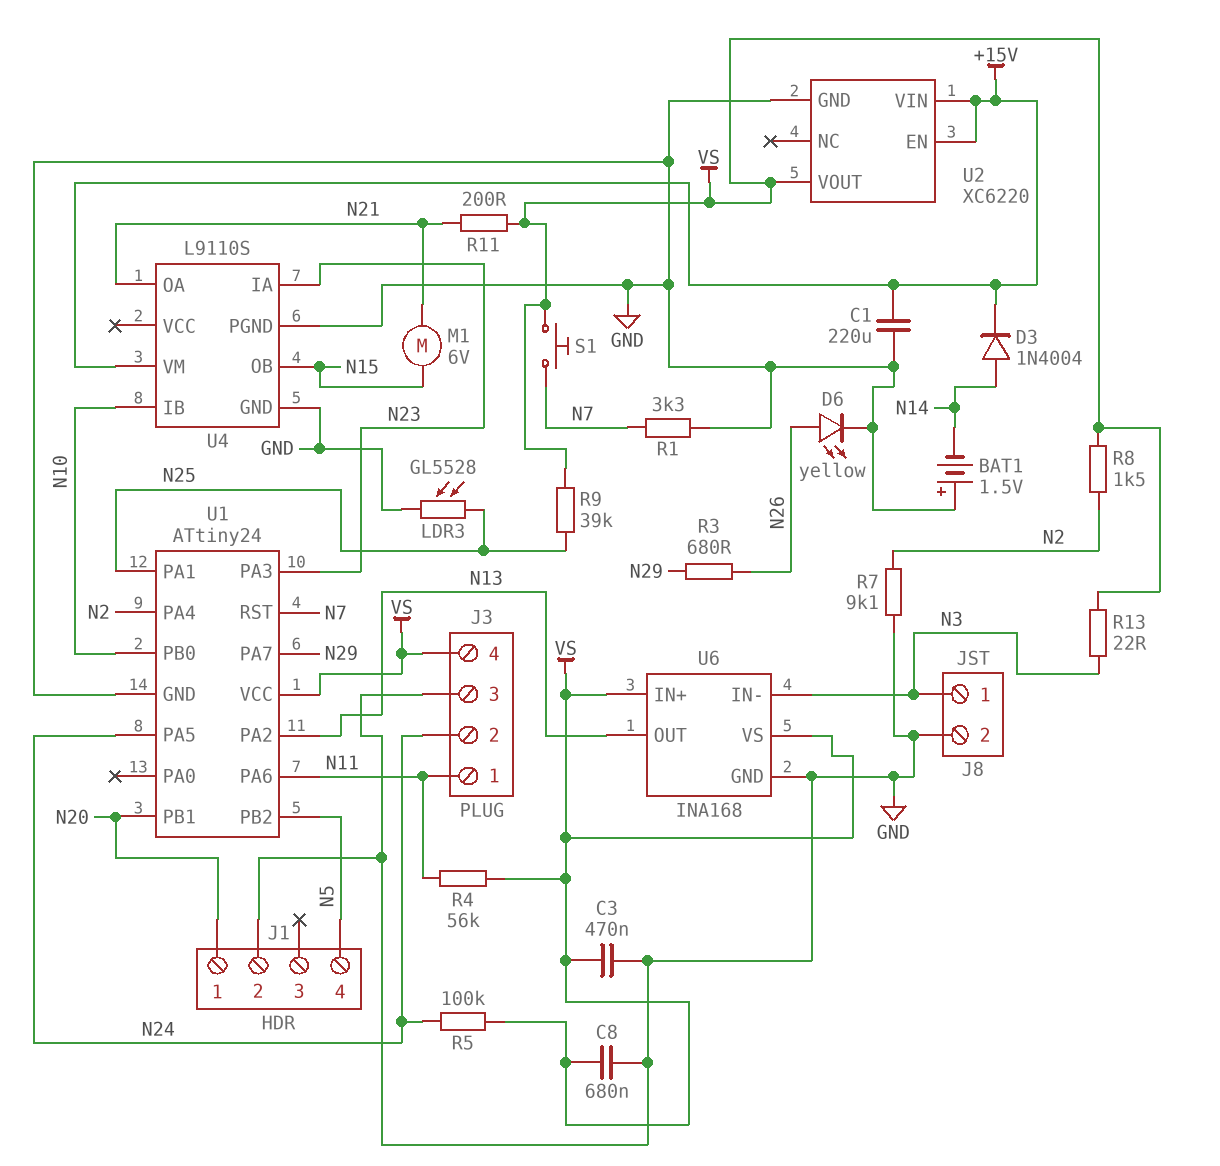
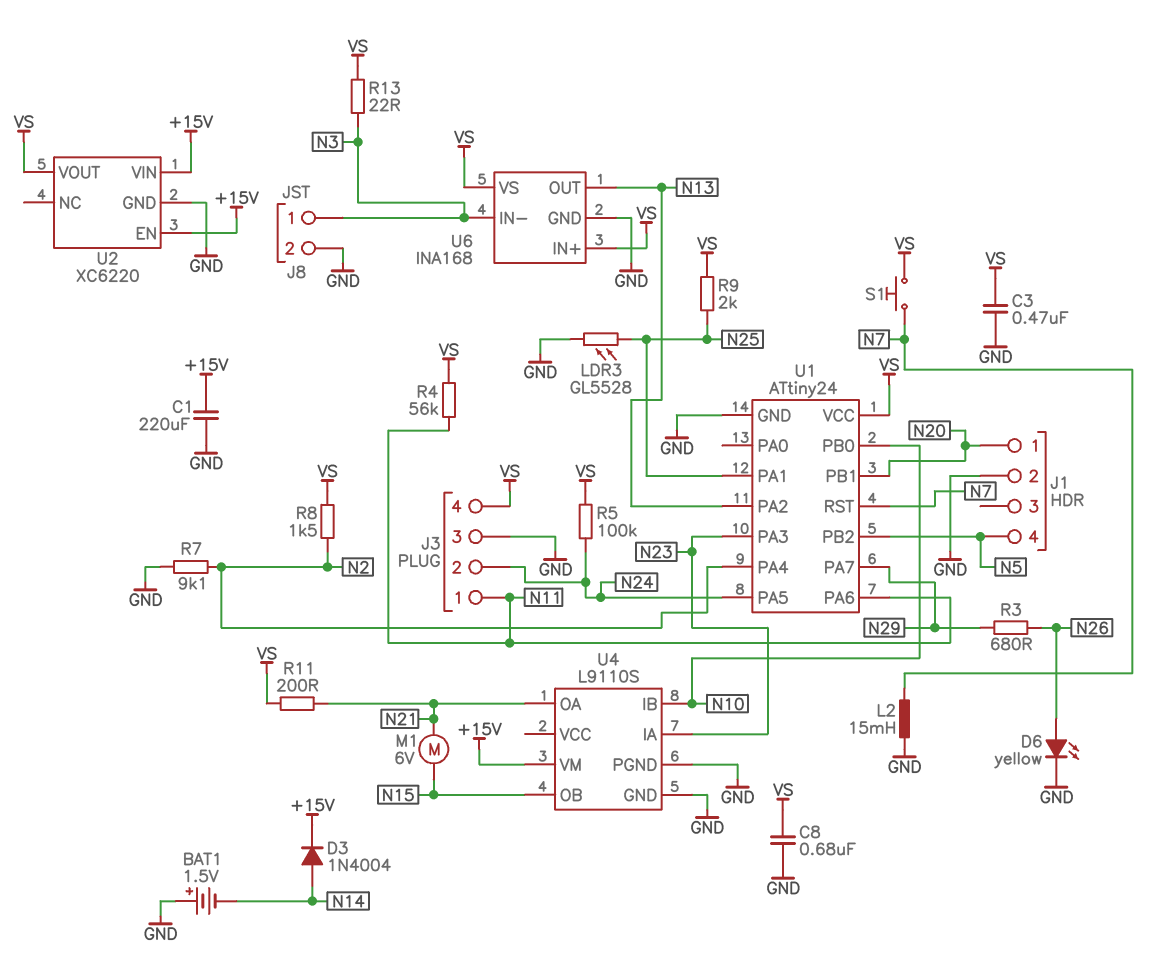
L2: none -> 15mH (GND, N7)
R1: 3.3k (GND, N7) -> none
R9: 39k (N25, VS) -> 2k (N25, VS)

